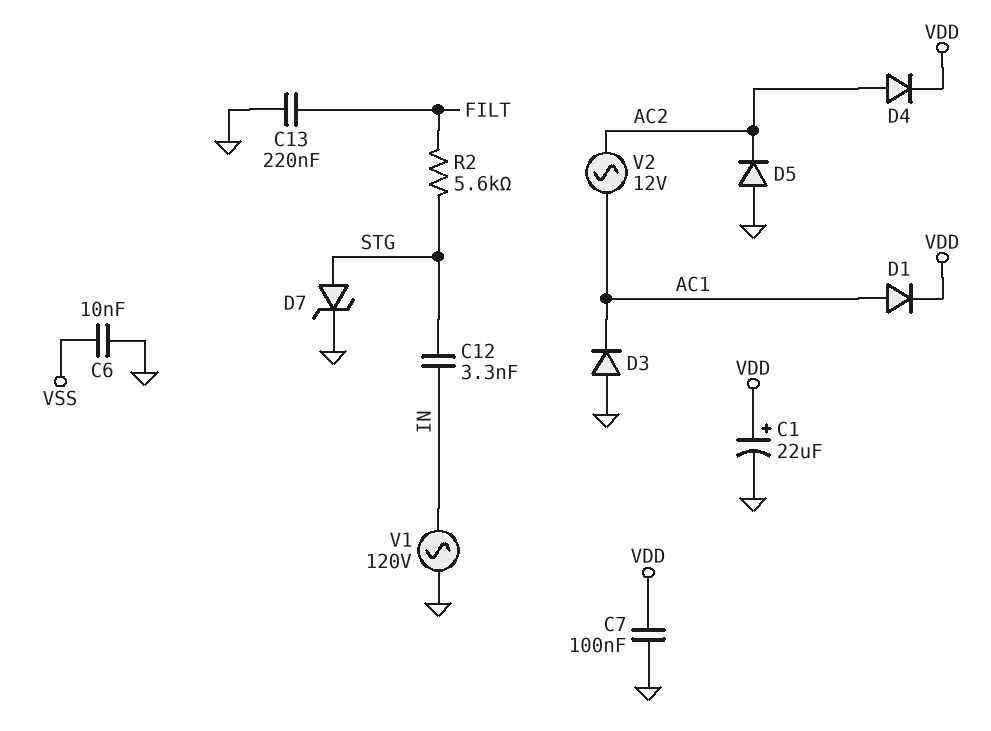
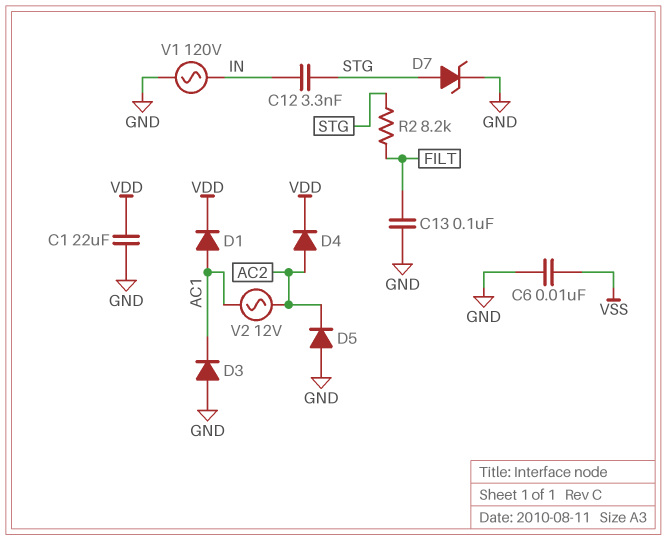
C1: 22uF (plus VDD, minus GND) -> 22uF (GND, VDD)
C7: 100nF (GND, VDD) -> none
C13: 220nF (FILT, GND) -> 100nF (FILT, GND)
R2: 5.6k (FILT, STG) -> 8.2k (FILT, STG)

